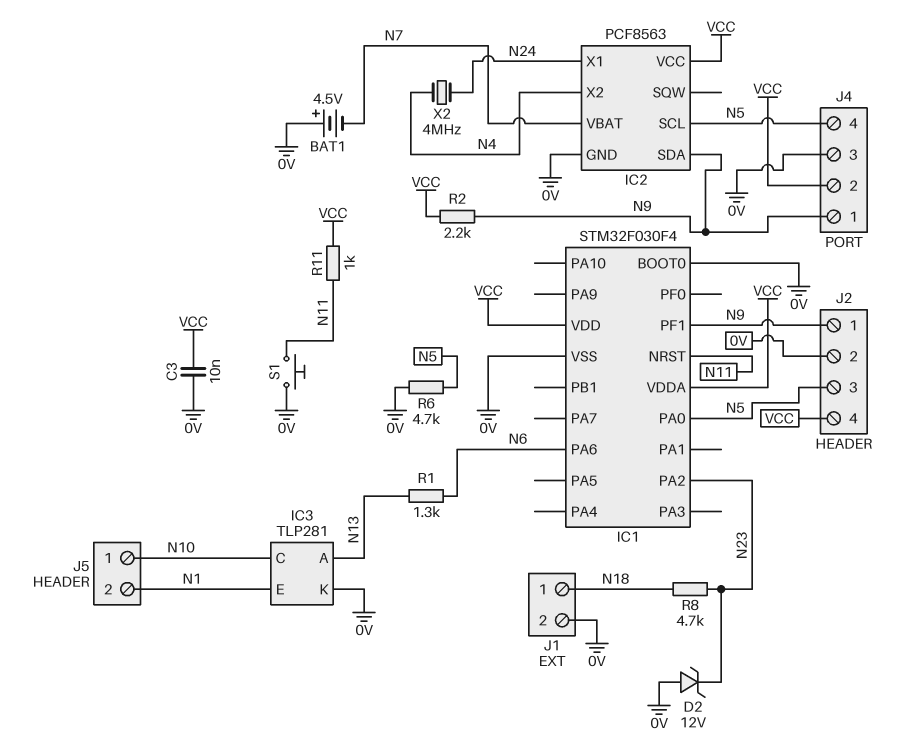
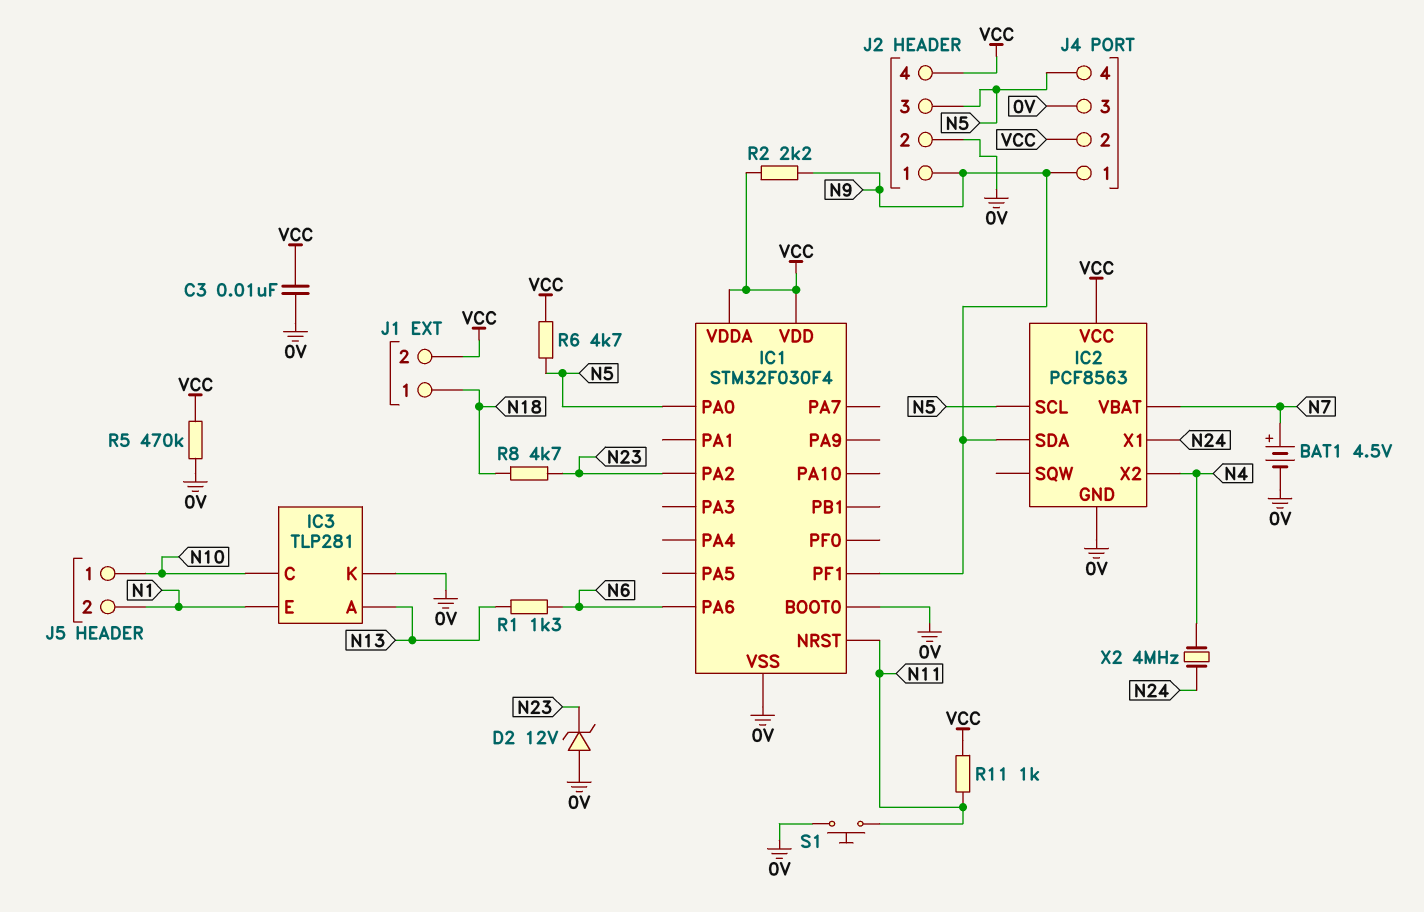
BAT1: 4.5V (plus 0V, minus N7) -> 4.5V (plus N7, minus 0V)
J1 pin 2: 0V -> VCC
R5: none -> 470k (0V, VCC)
R6: 4.7k (0V, N5) -> 4.7k (N5, VCC)

